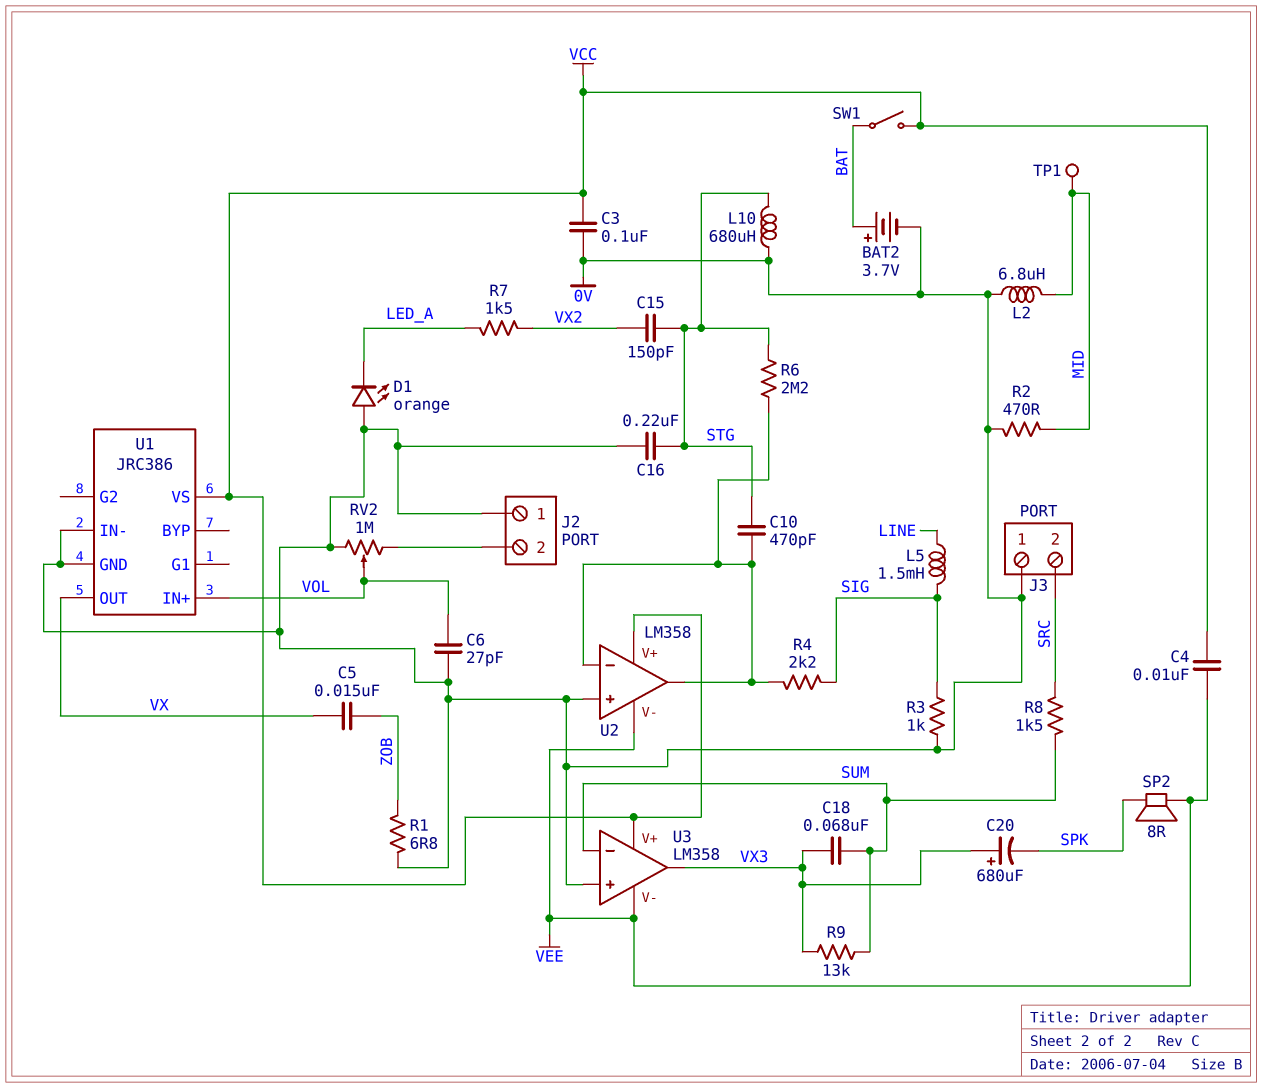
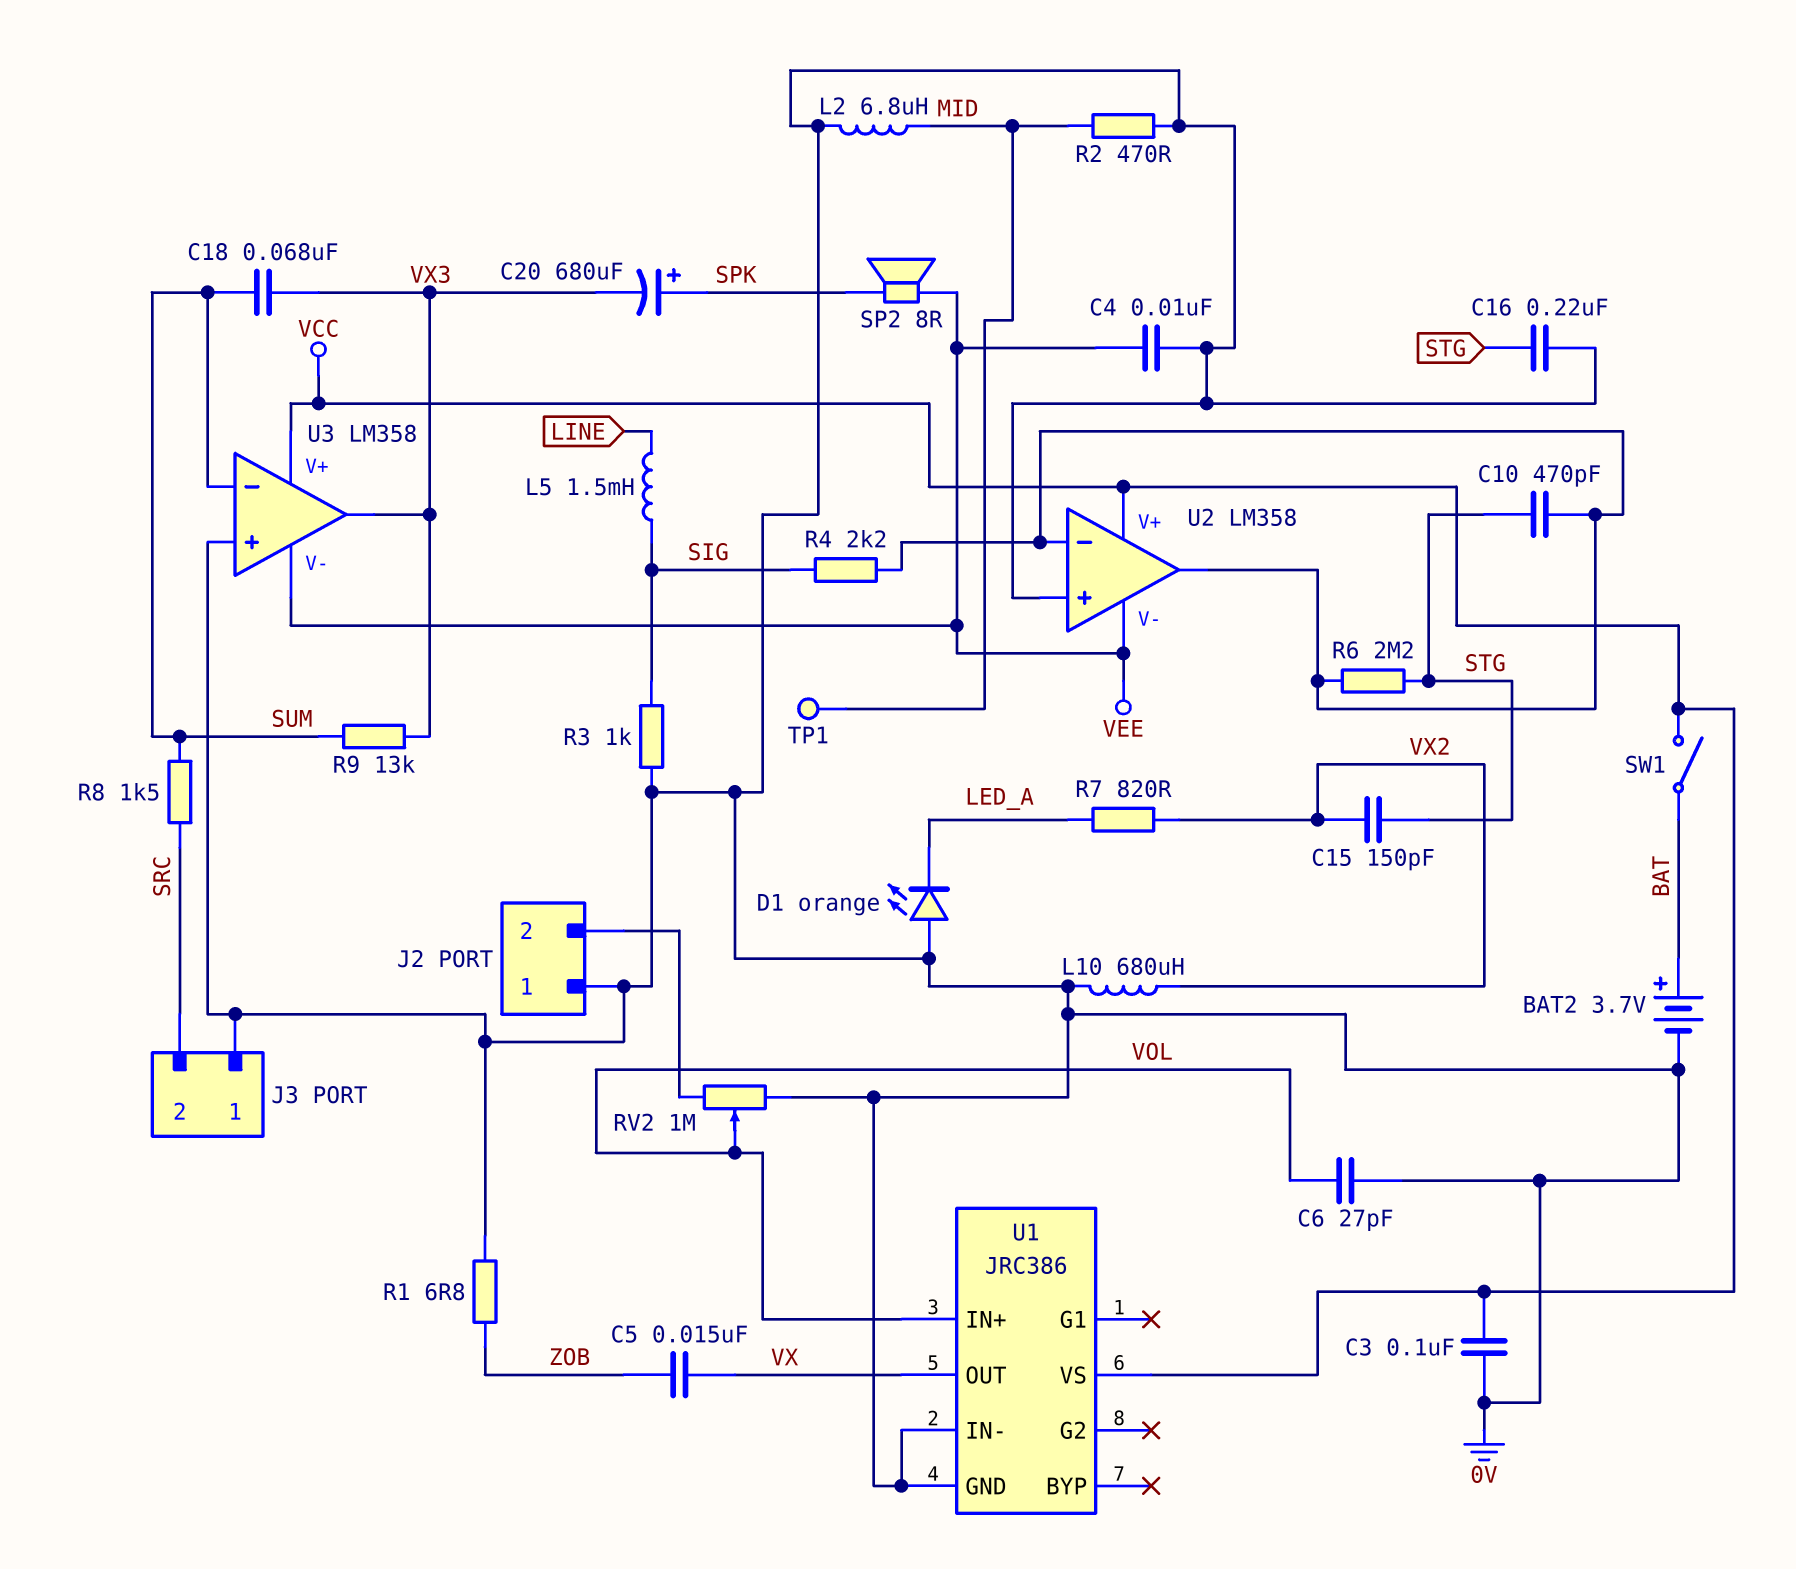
C4: 10nF (VCC, VEE) -> 10nF (0V, VEE)
C20: 680uF (plus VX3, minus SPK) -> 680uF (plus SPK, minus VX3)
L10: 680uH (0V, STG) -> 680uH (0V, VX2)
R7: 1.5k (LED_A, VX2) -> 820 (LED_A, VX2)

